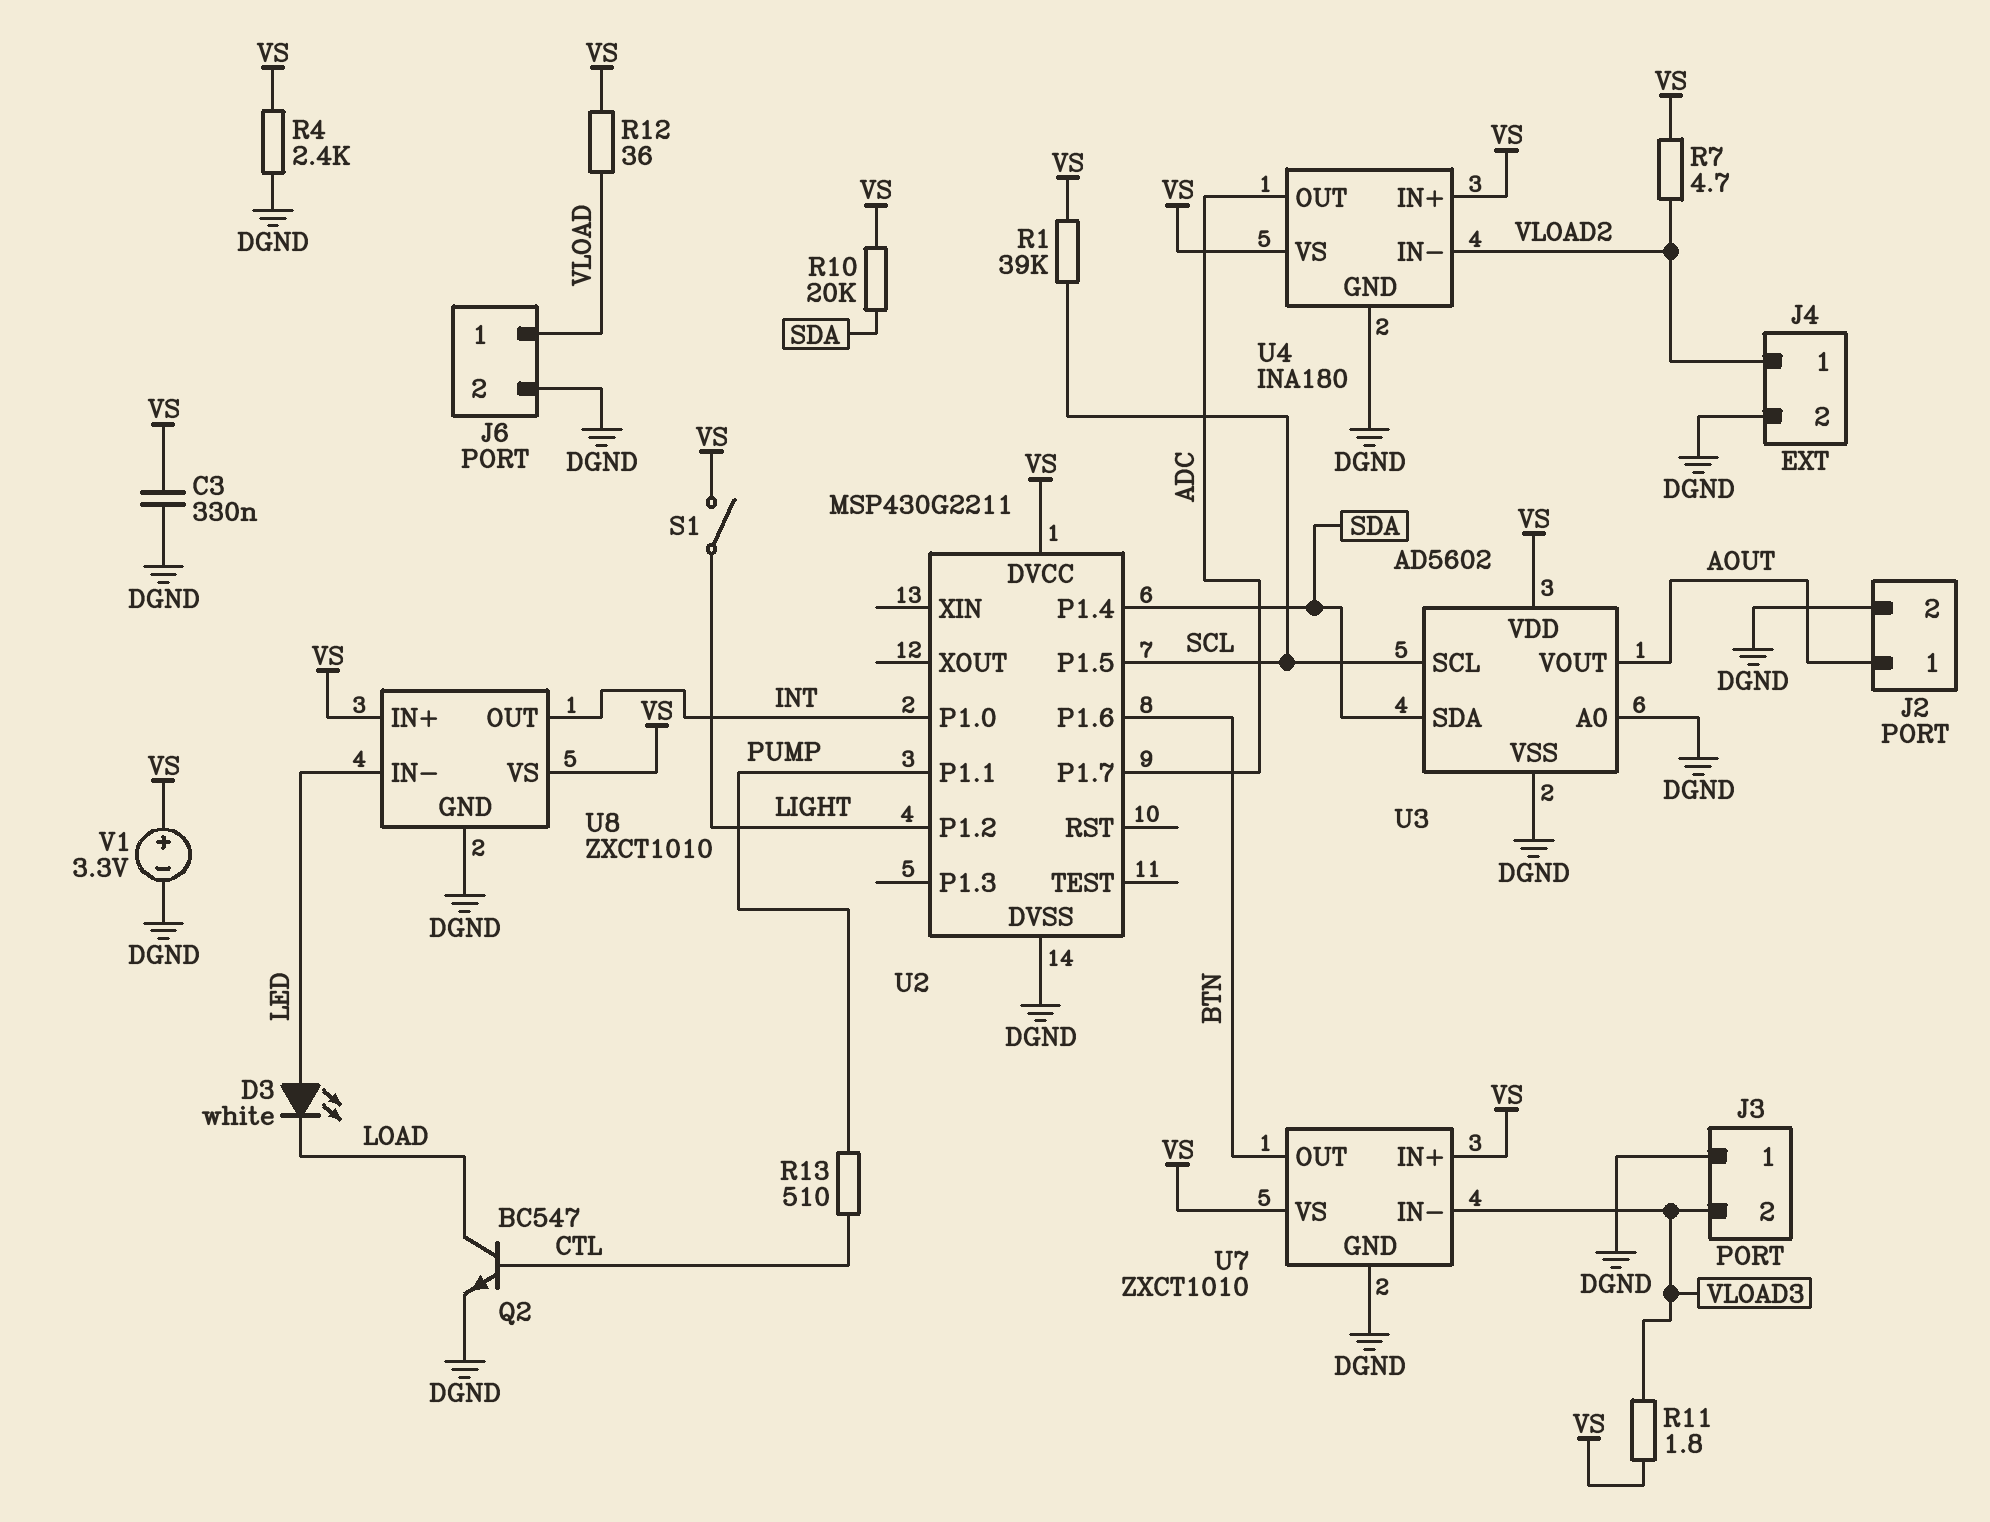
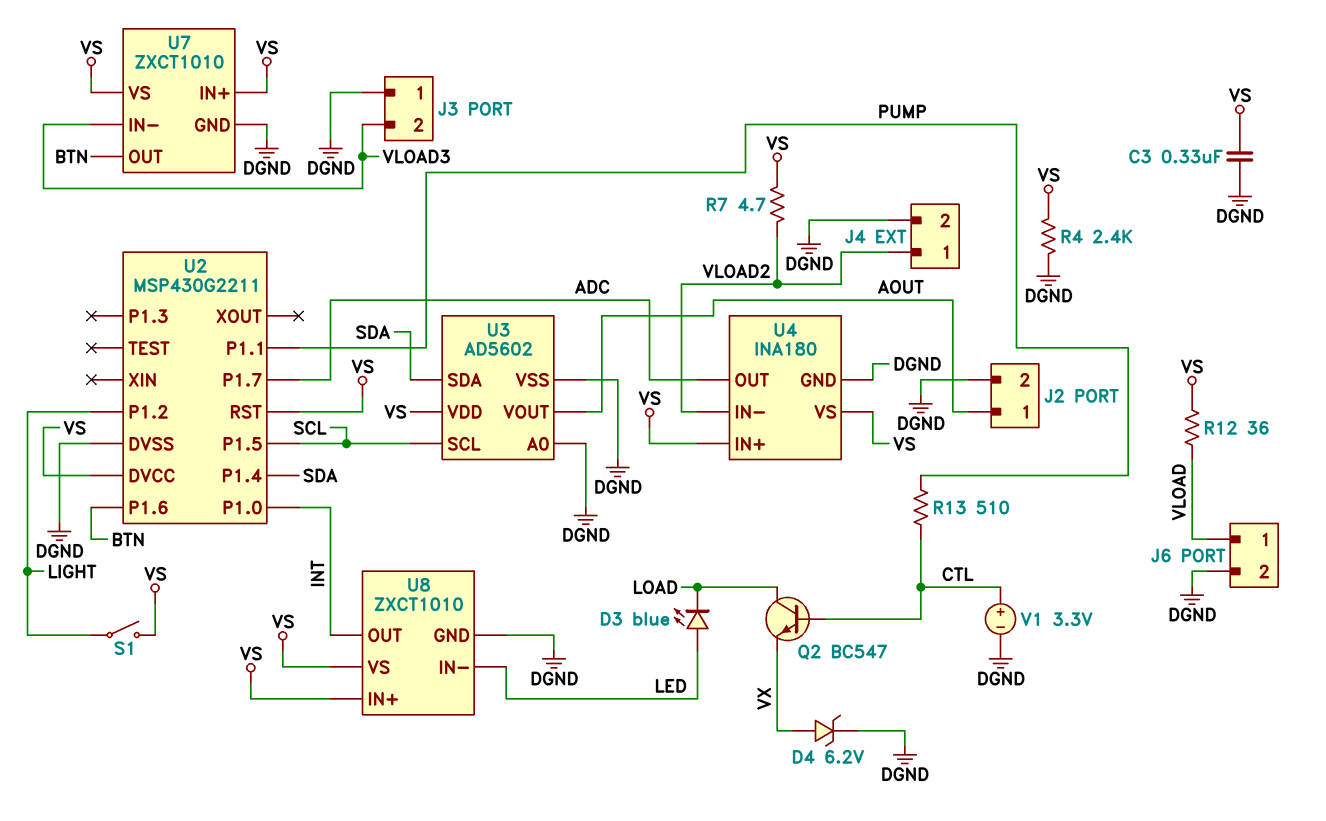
D3: LED white (A LED, K LOAD) -> LED blue (A LED, K LOAD)
D4: none -> zener 6.2V (A VX, K DGND)
Q2: NPN BC547 (B CTL, C LOAD, E DGND) -> NPN BC547 (B CTL, C LOAD, E VX)
R1: 39k (SCL, VS) -> none
R10: 20k (SDA, VS) -> none
R11: 1.8 (VLOAD3, VS) -> none
U2 pin RST: none -> VS
V1: 3.3V (plus VS, minus DGND) -> 3.3V (plus CTL, minus DGND)

